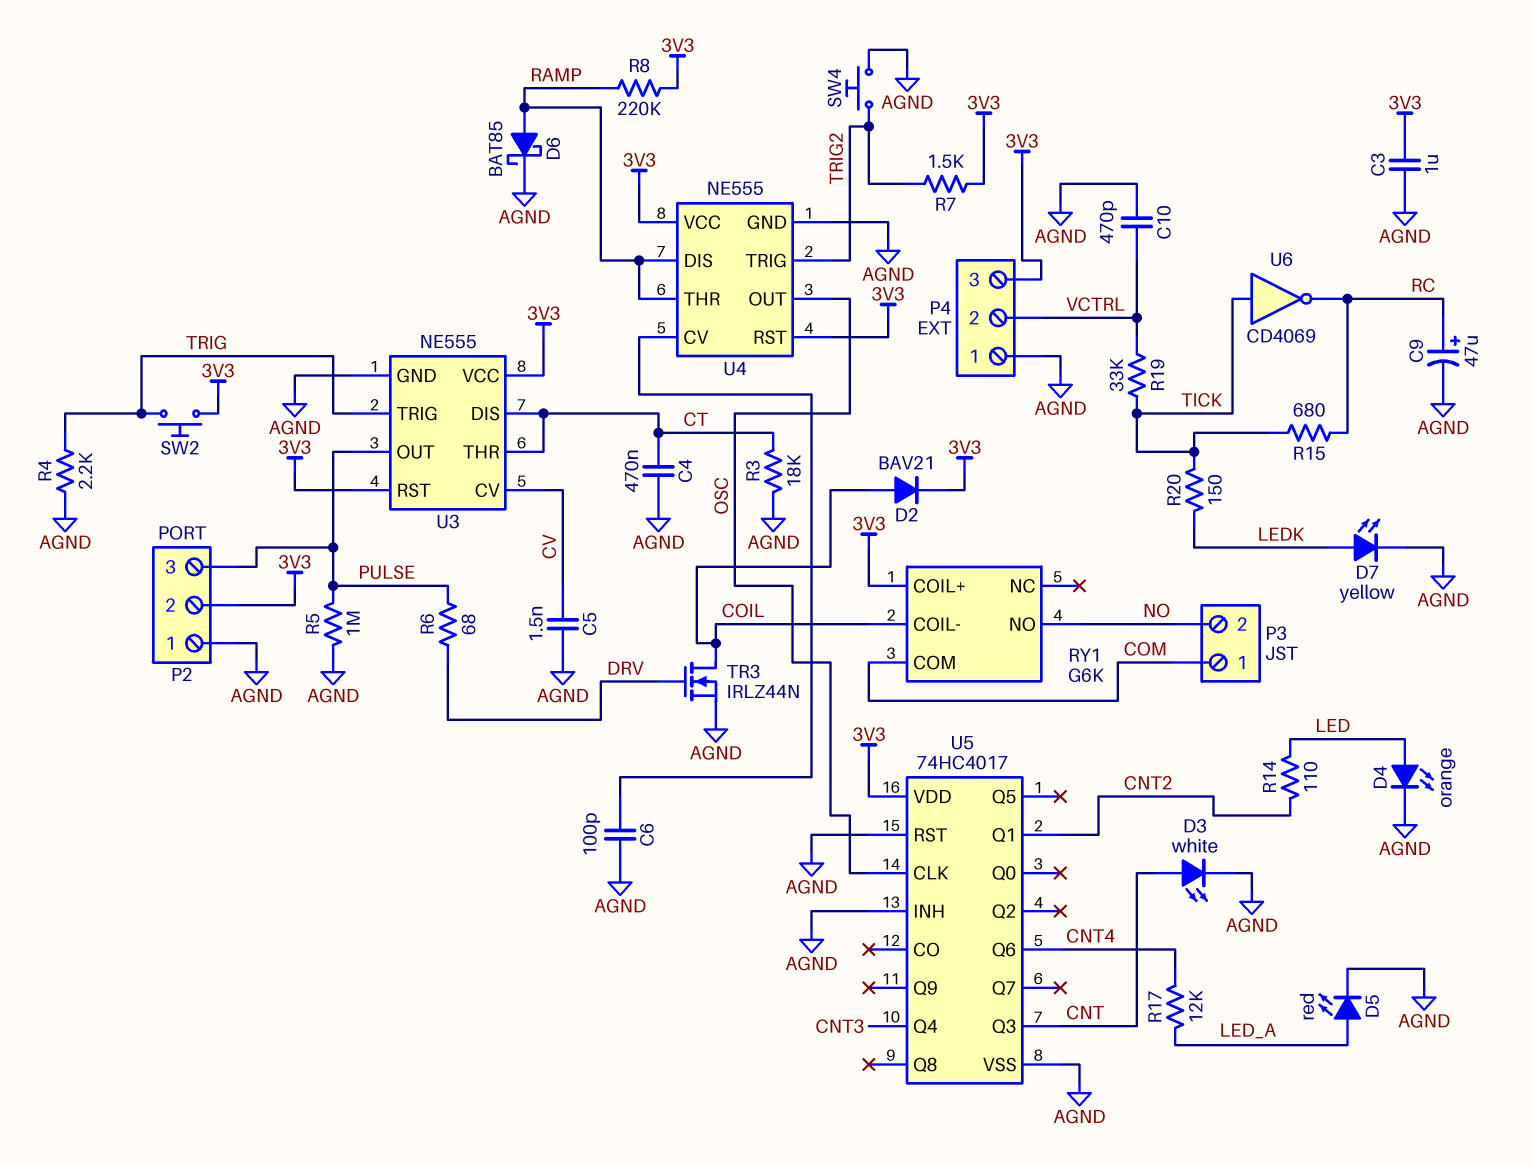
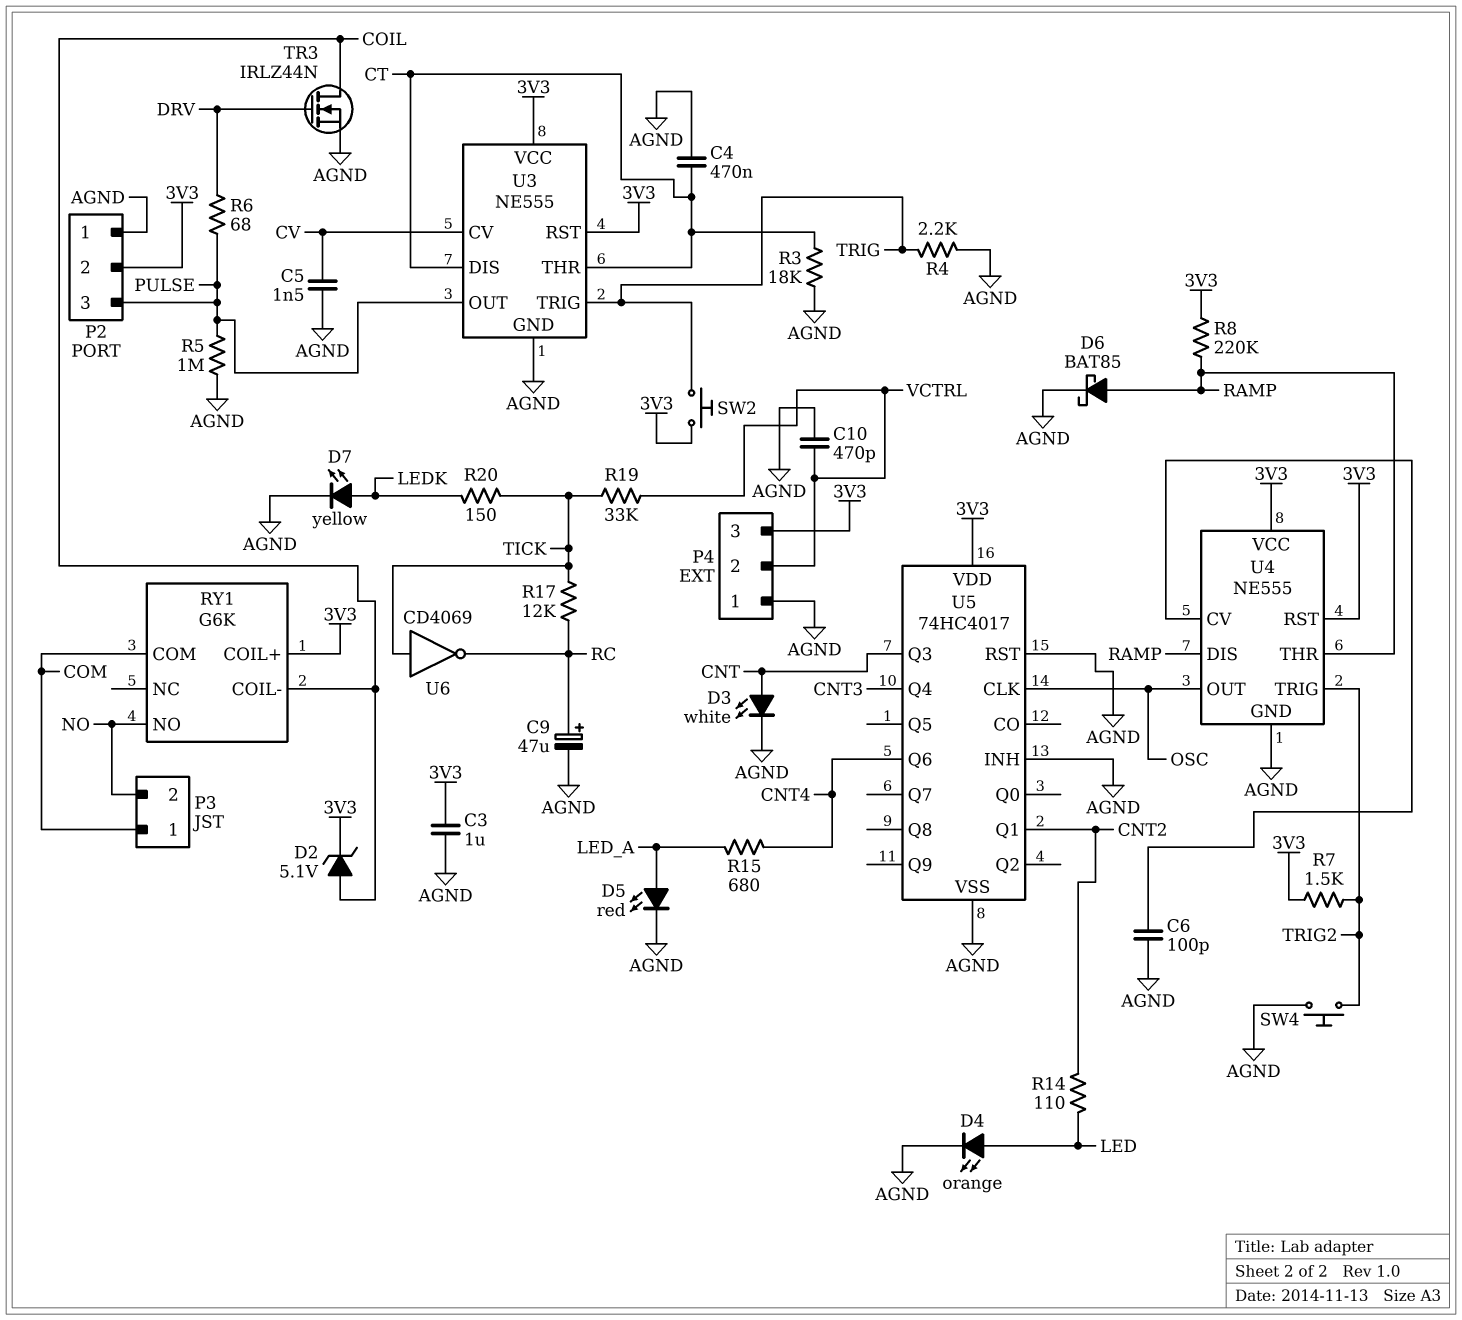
D2: diode BAV21 (A COIL, K 3V3) -> zener 5.1V (A COIL, K 3V3)
R15: 680 (RC, TICK) -> 680 (CNT4, LED_A)
R17: 12k (CNT4, LED_A) -> 12k (RC, TICK)

